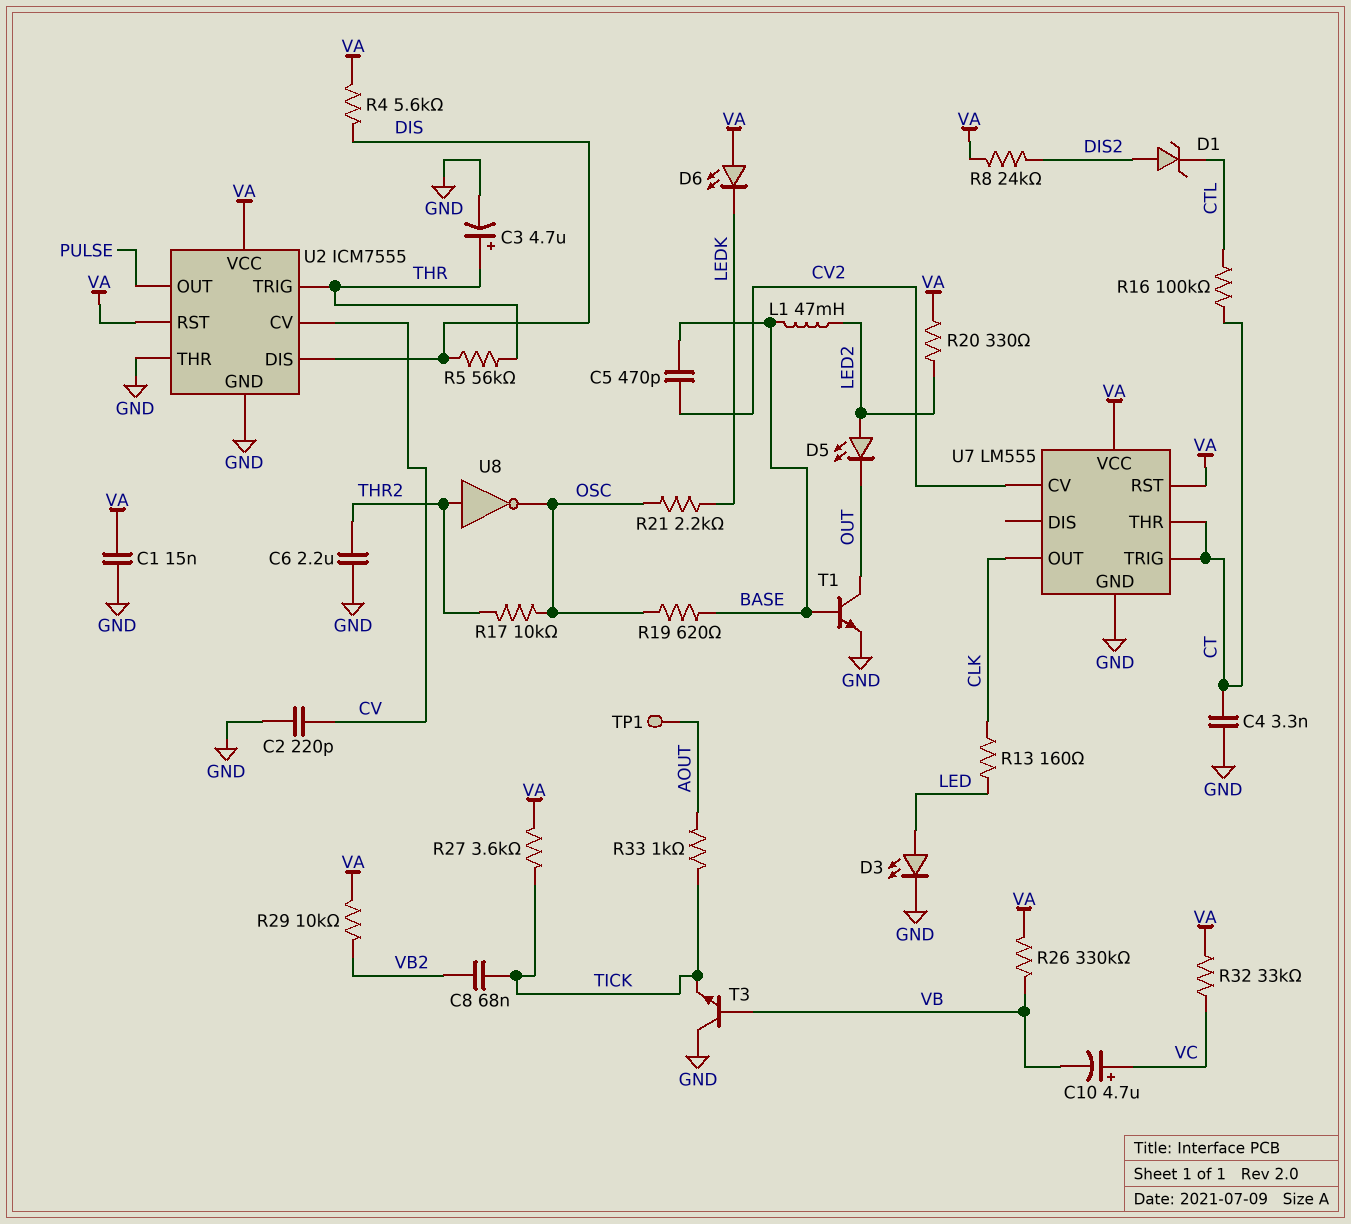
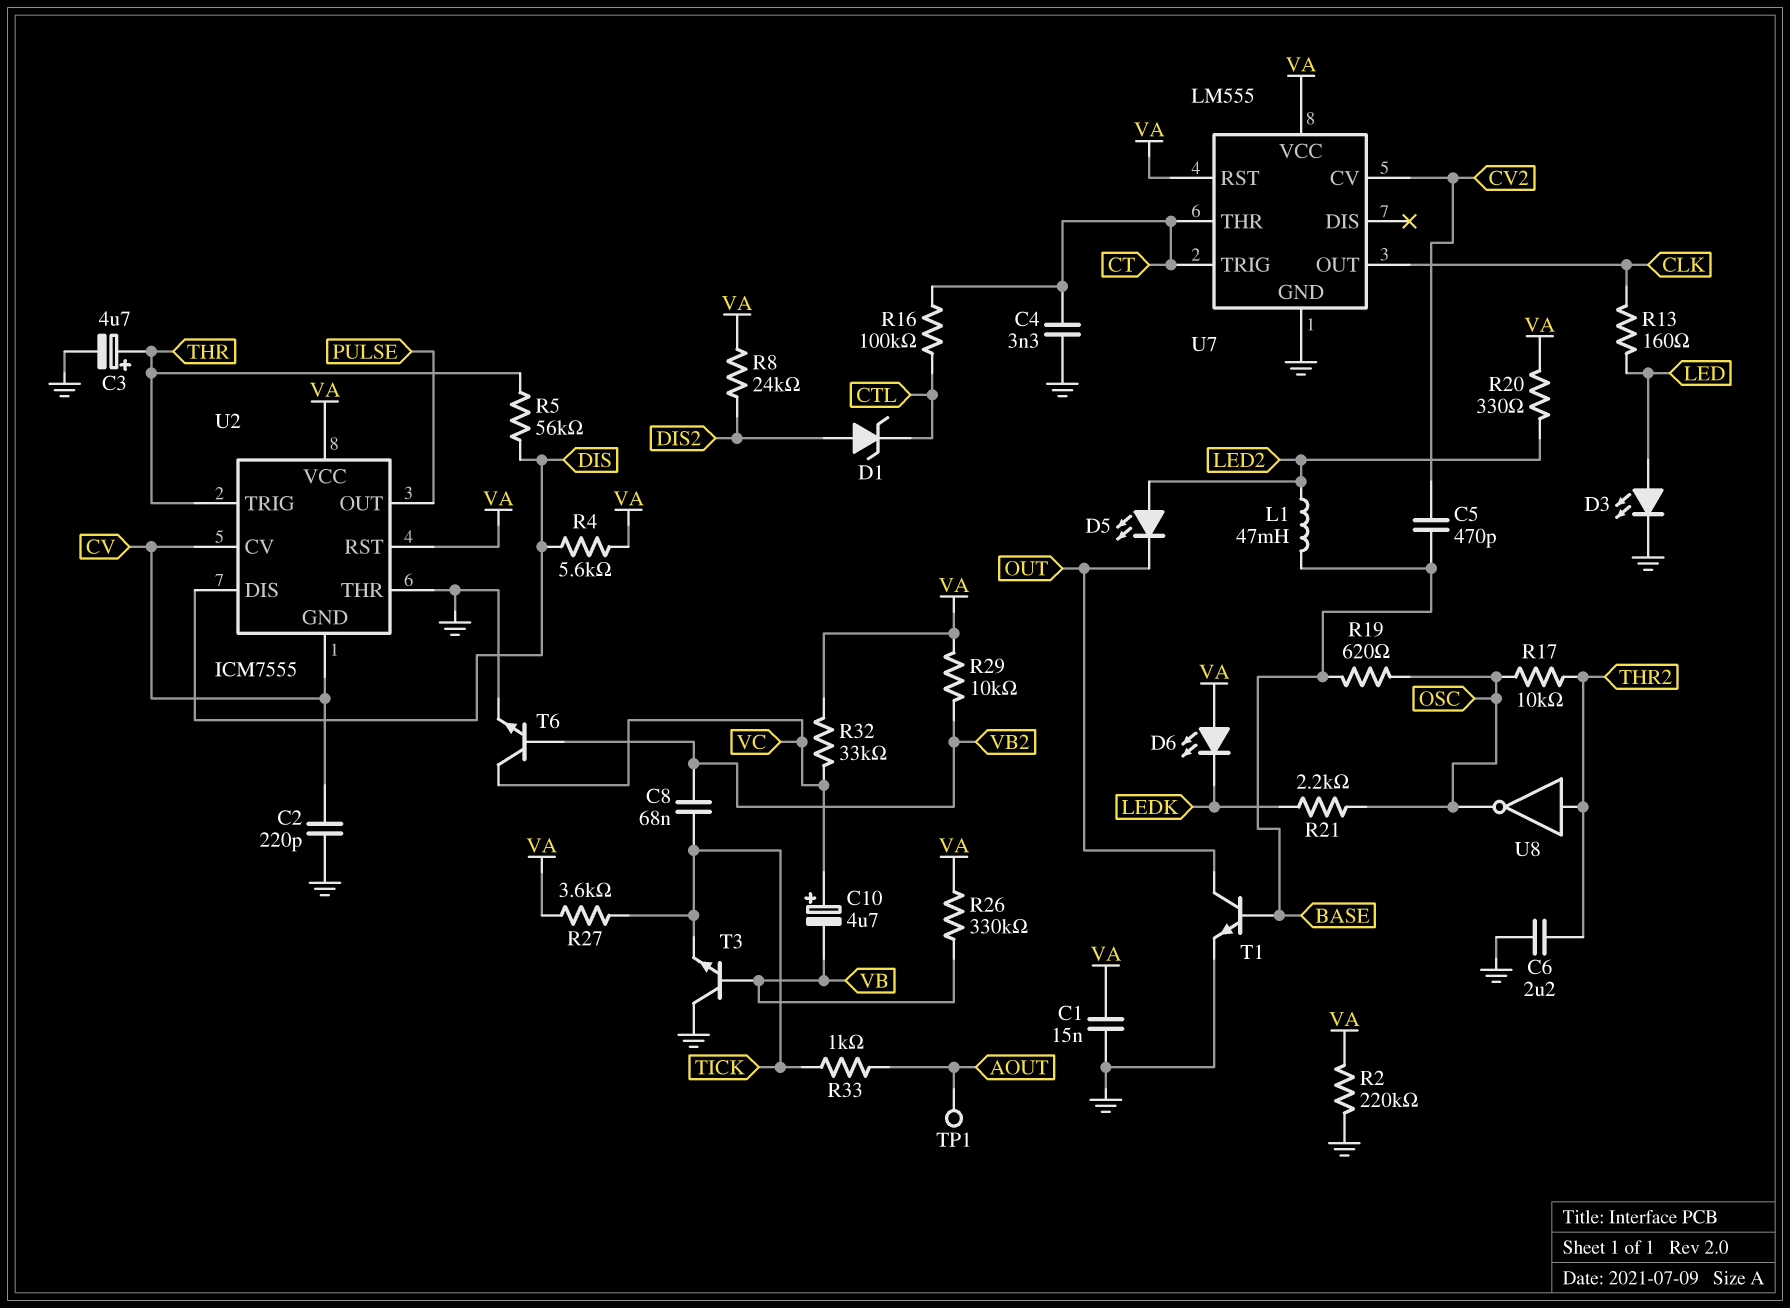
R2: none -> 220k (GND, VA)
T6: none -> NPN (B VB2, C VC, E GND)
U2 pin GND: GND -> CV

